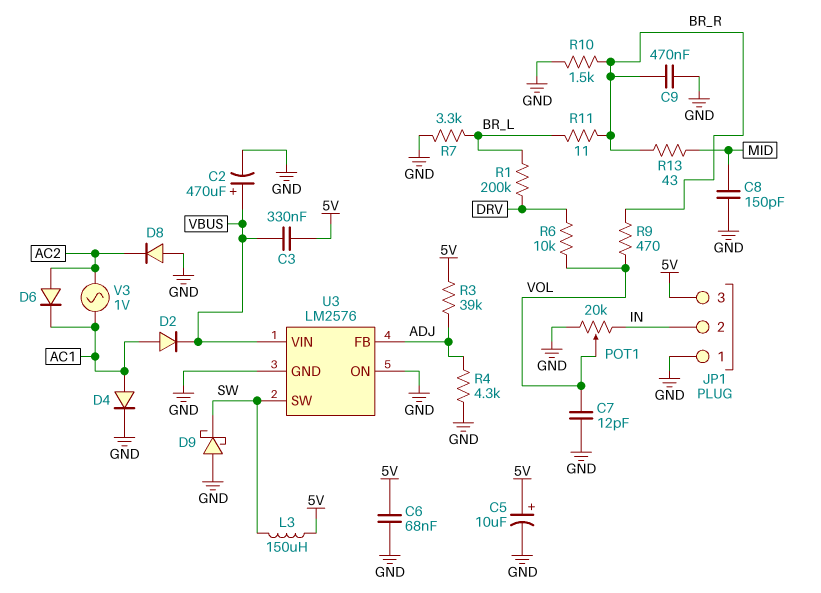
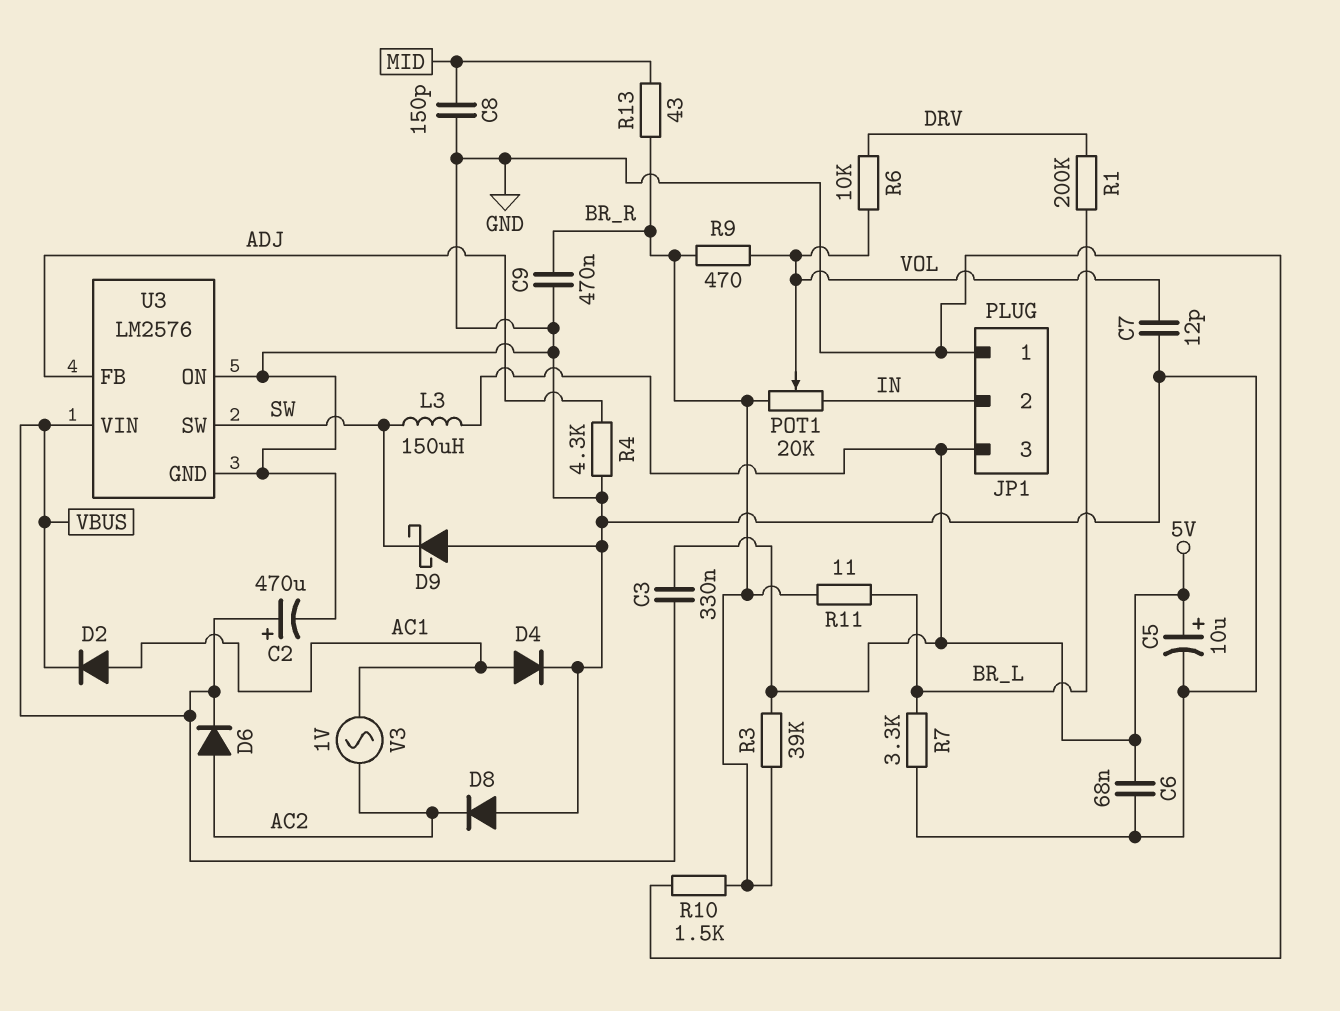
D6: diode (A AC2, K AC1) -> diode (A AC2, K VBUS)
POT1: 20k (GND, IN, wiper VOL) -> 20k (BR_R, IN, wiper VOL)
R3: 39k (5V, ADJ) -> 39k (5V, BR_R)

